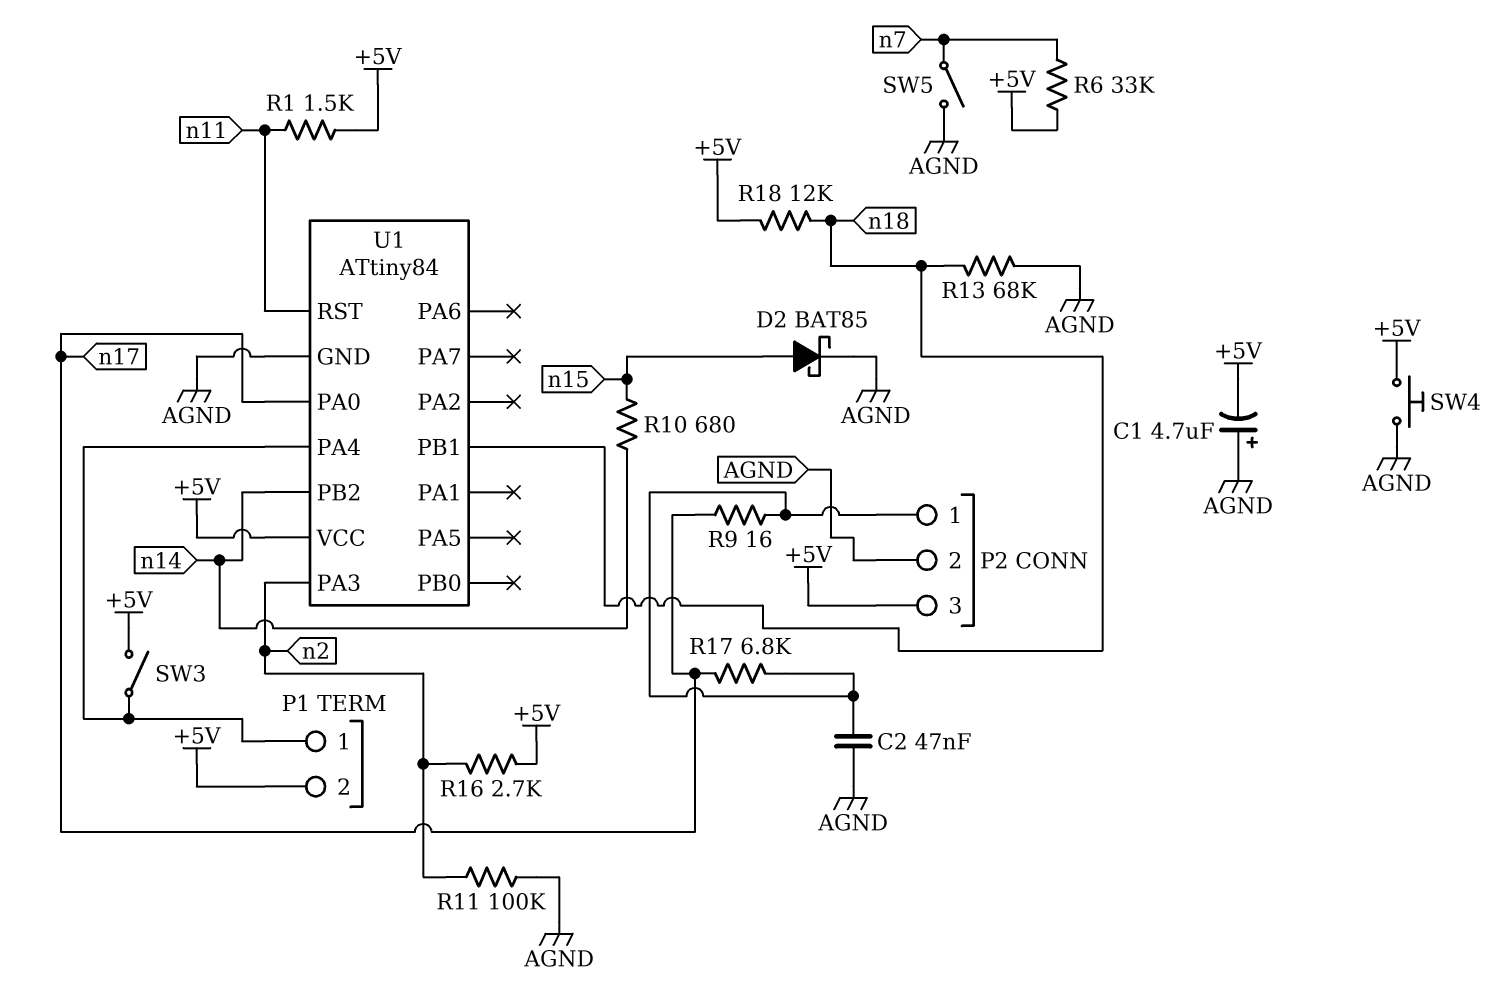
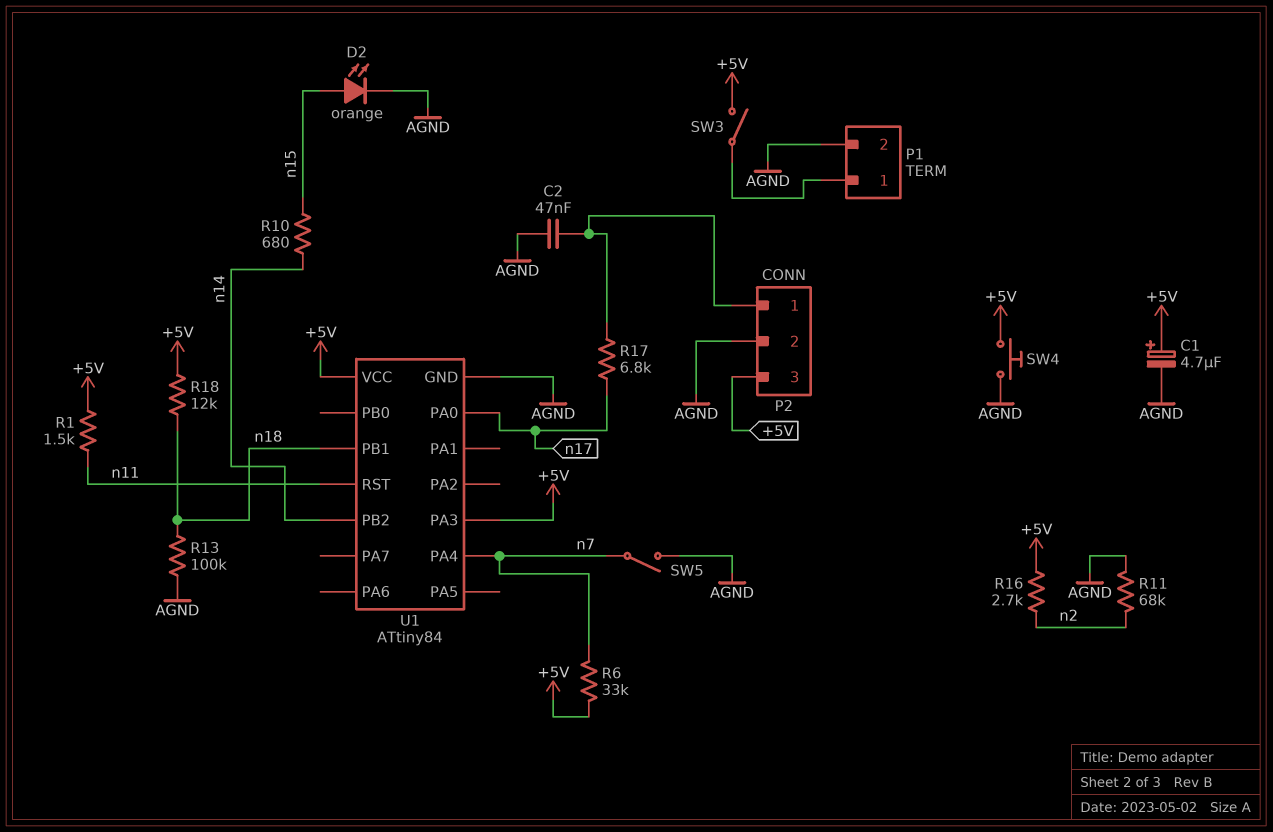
C1: 4.7uF (plus AGND, minus +5V) -> 4.7uF (plus +5V, minus AGND)
D2: schottky BAT85 (A n15, K AGND) -> LED orange (A n15, K AGND)
P1 pin 2: +5V -> AGND
R9: 16 (P2/1, n17) -> none
R11: 100k (AGND, n2) -> 68k (AGND, n2)
R13: 68k (AGND, n18) -> 100k (AGND, n18)
U1 pin PA3: n2 -> +5V
U1 pin PA4: P1/1 -> n7

